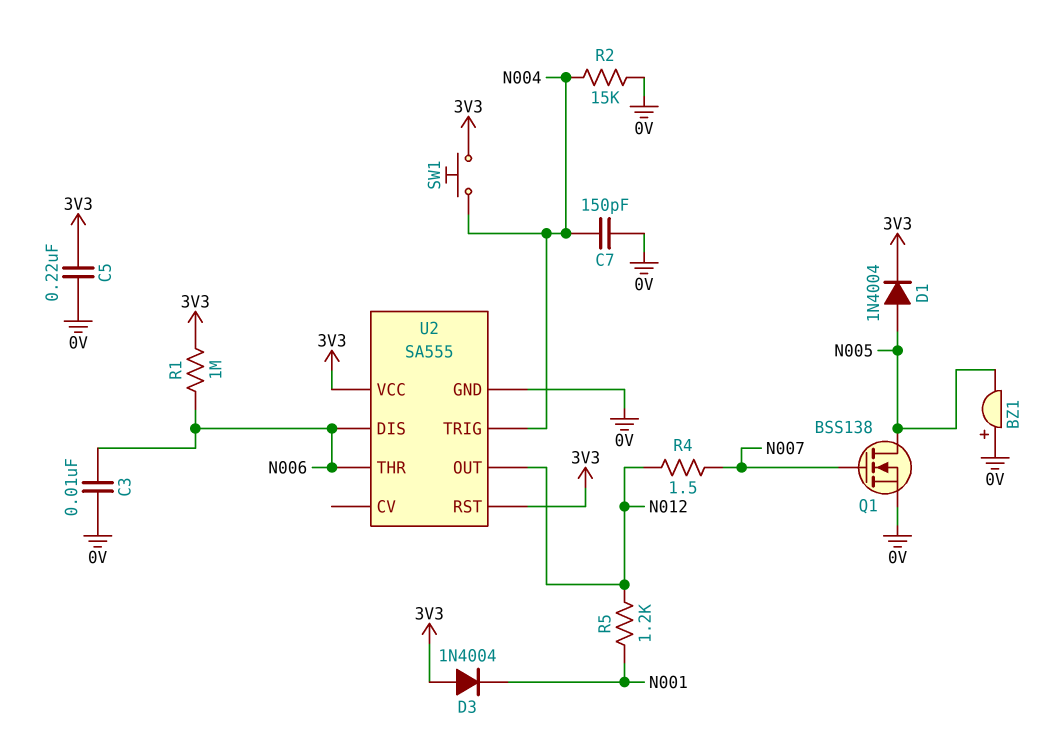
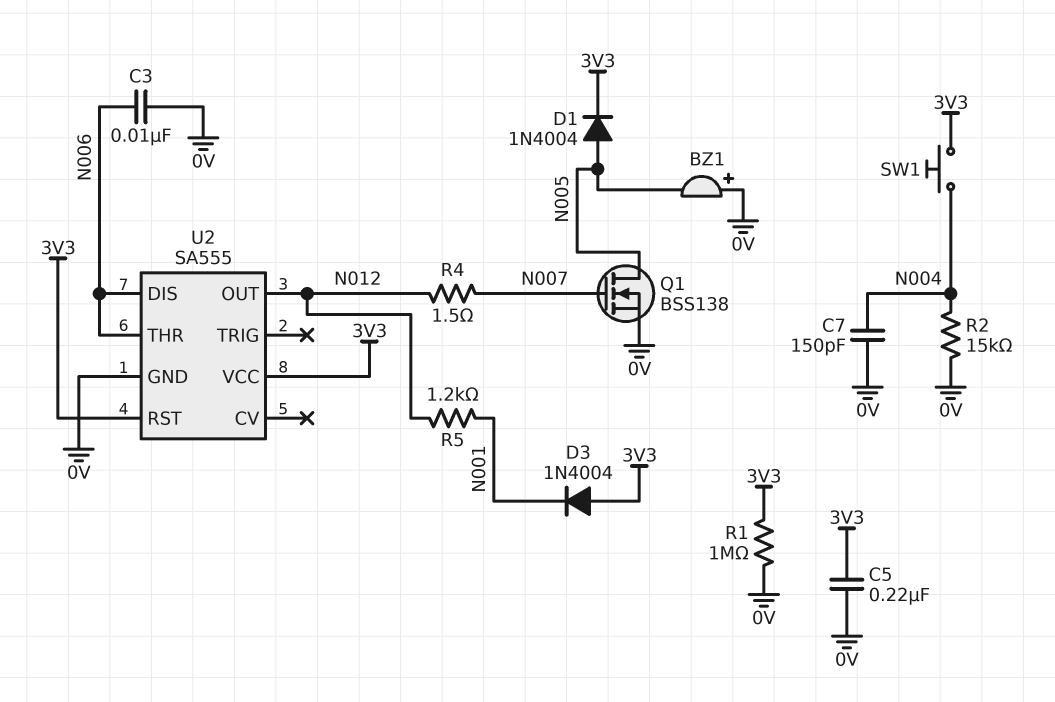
R1: 1M (3V3, N006) -> 1M (0V, 3V3)
U2 pin TRIG: N004 -> none

